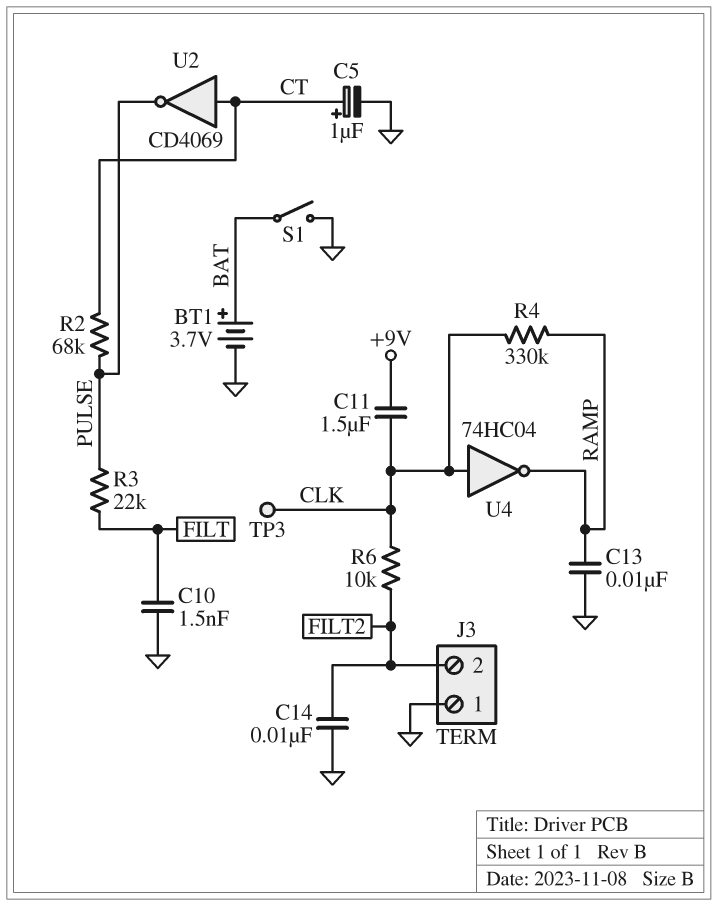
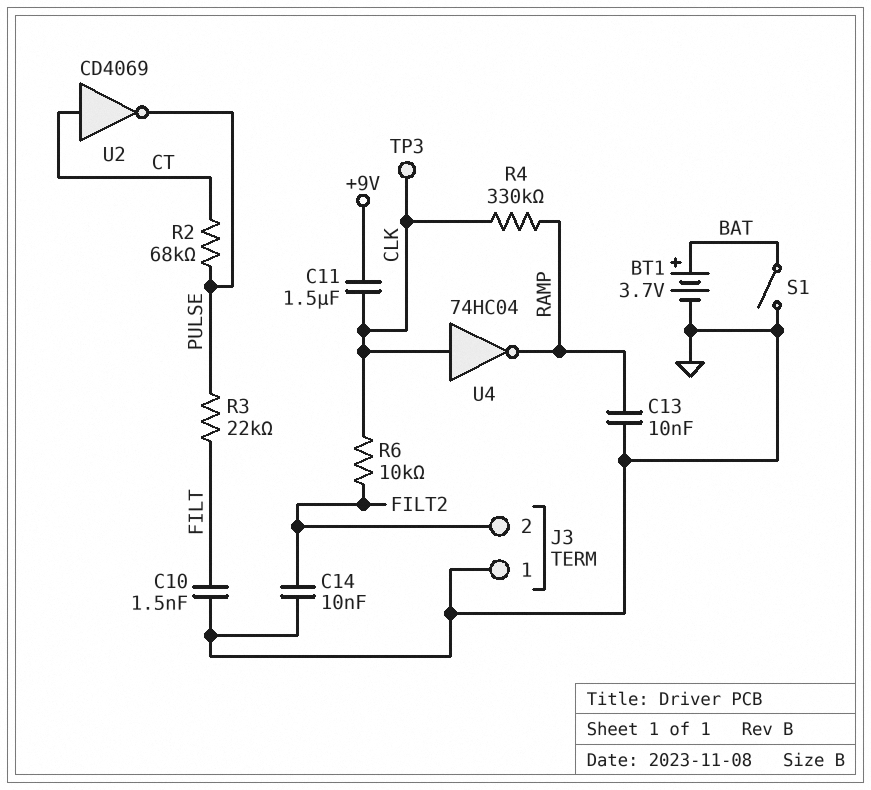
C5: 1uF (plus CT, minus GND) -> none

